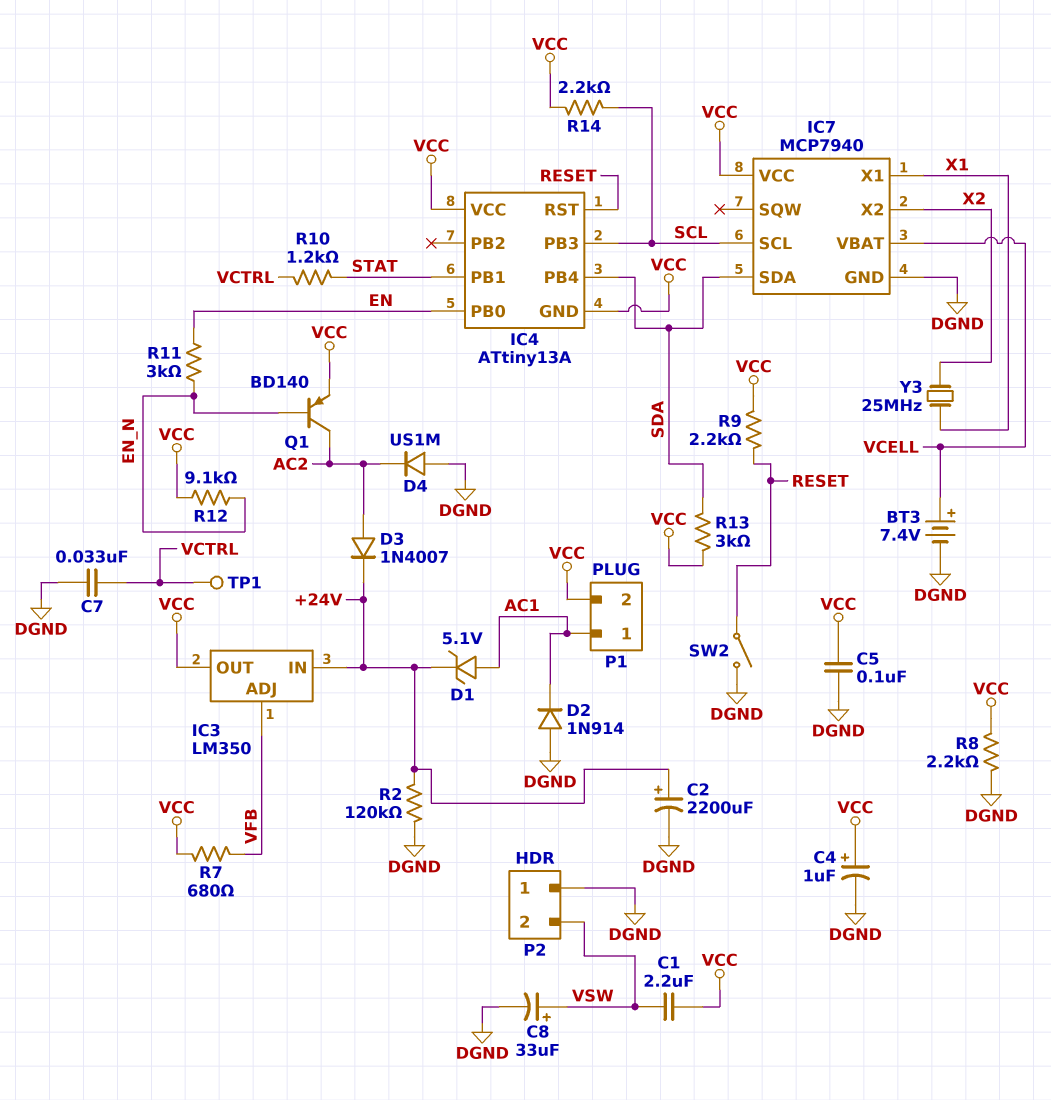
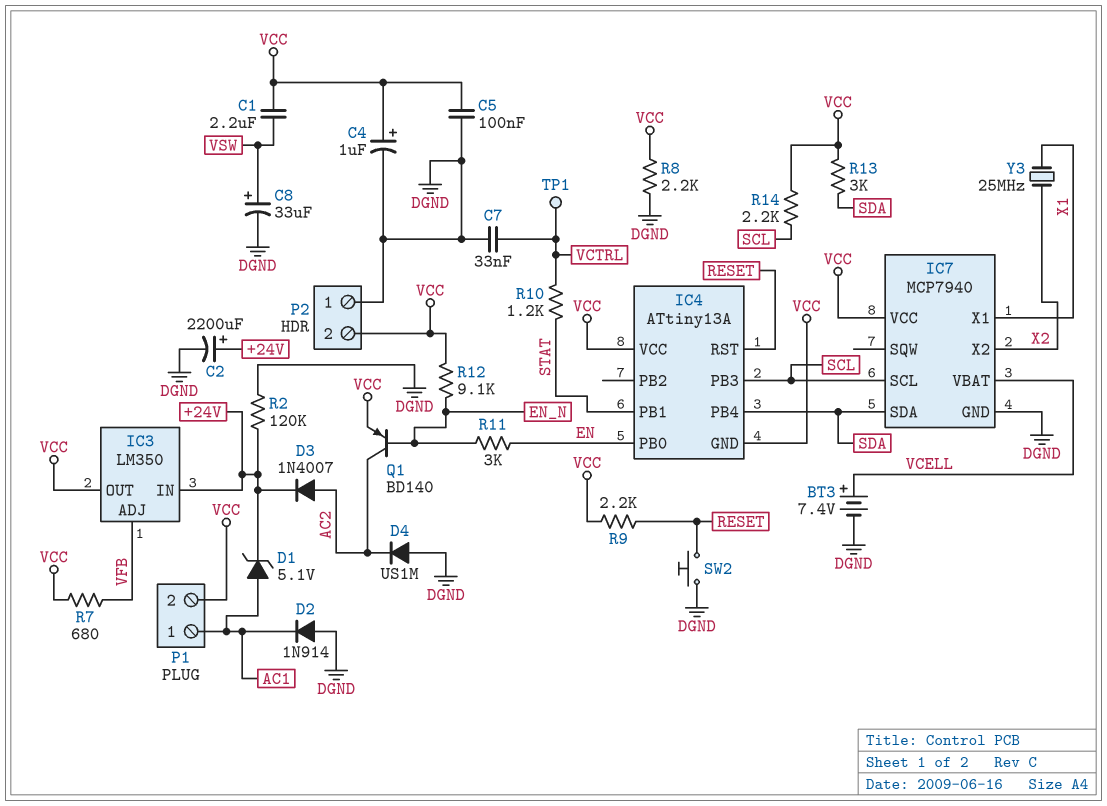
P2 pin 2: VSW -> VCC
SW2: switch (DGND, RESET) -> button (DGND, RESET)

